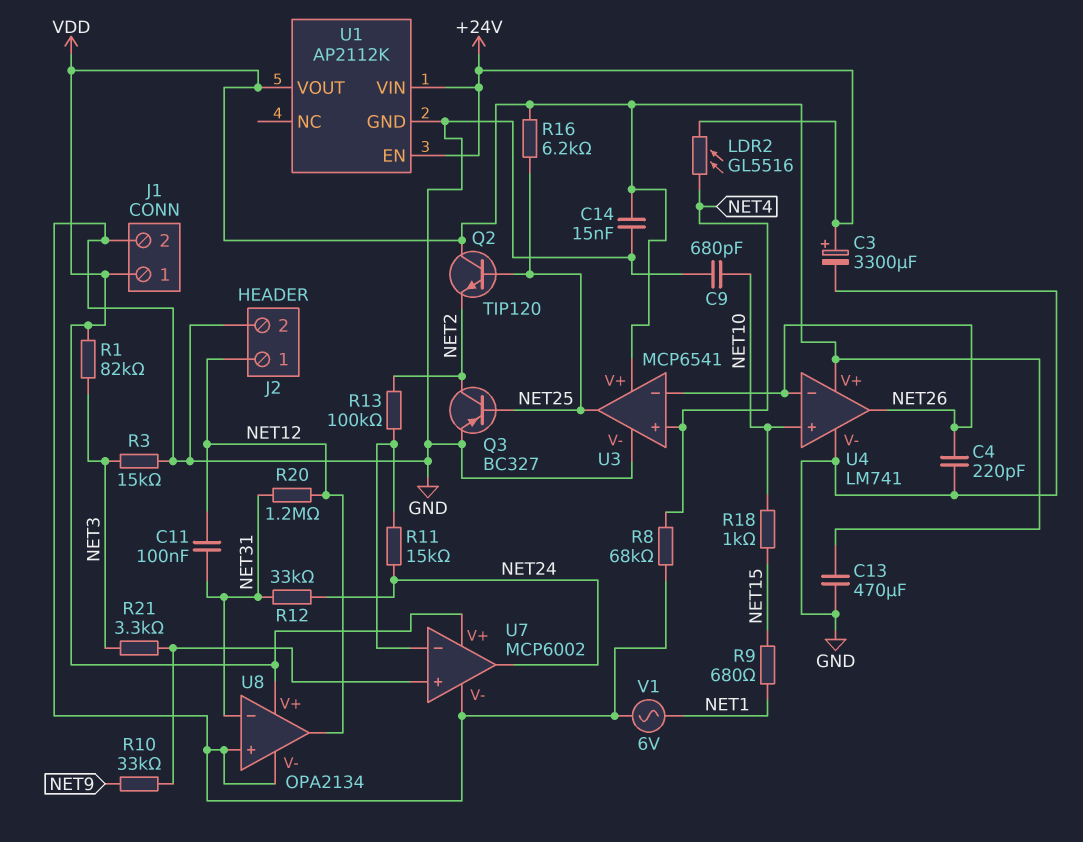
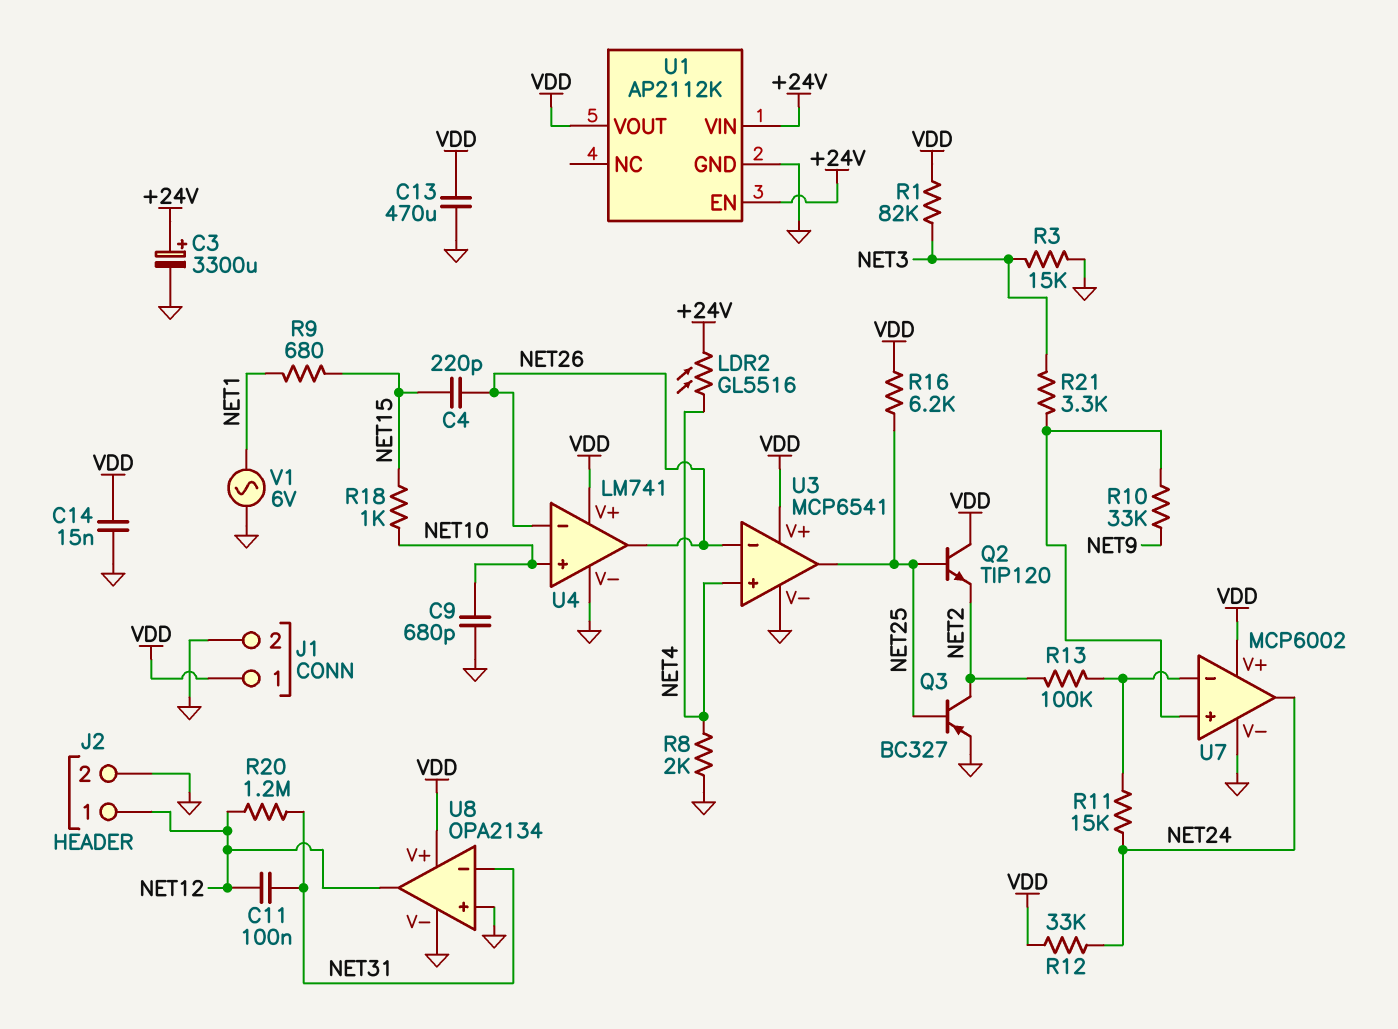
C4: 220pF (GND, NET26) -> 220pF (NET15, NET26)
R8: 68k (GND, NET4) -> 2k (GND, NET4)
R12: 33k (NET24, NET31) -> 33k (NET24, VDD)

